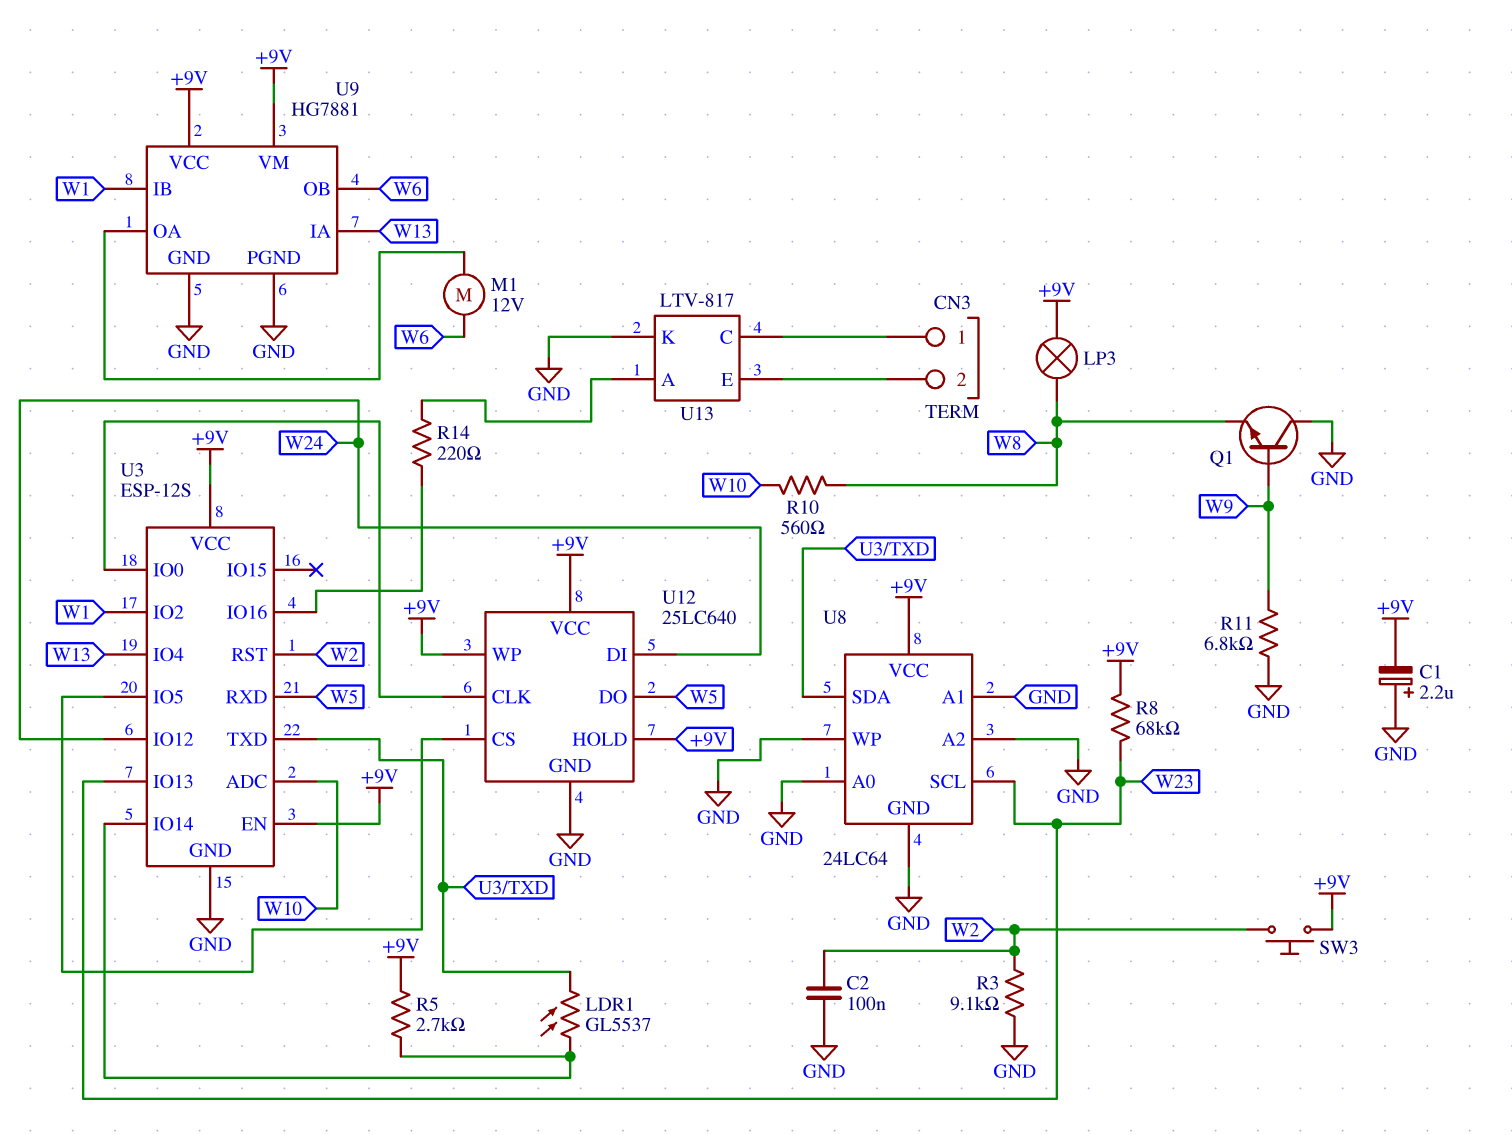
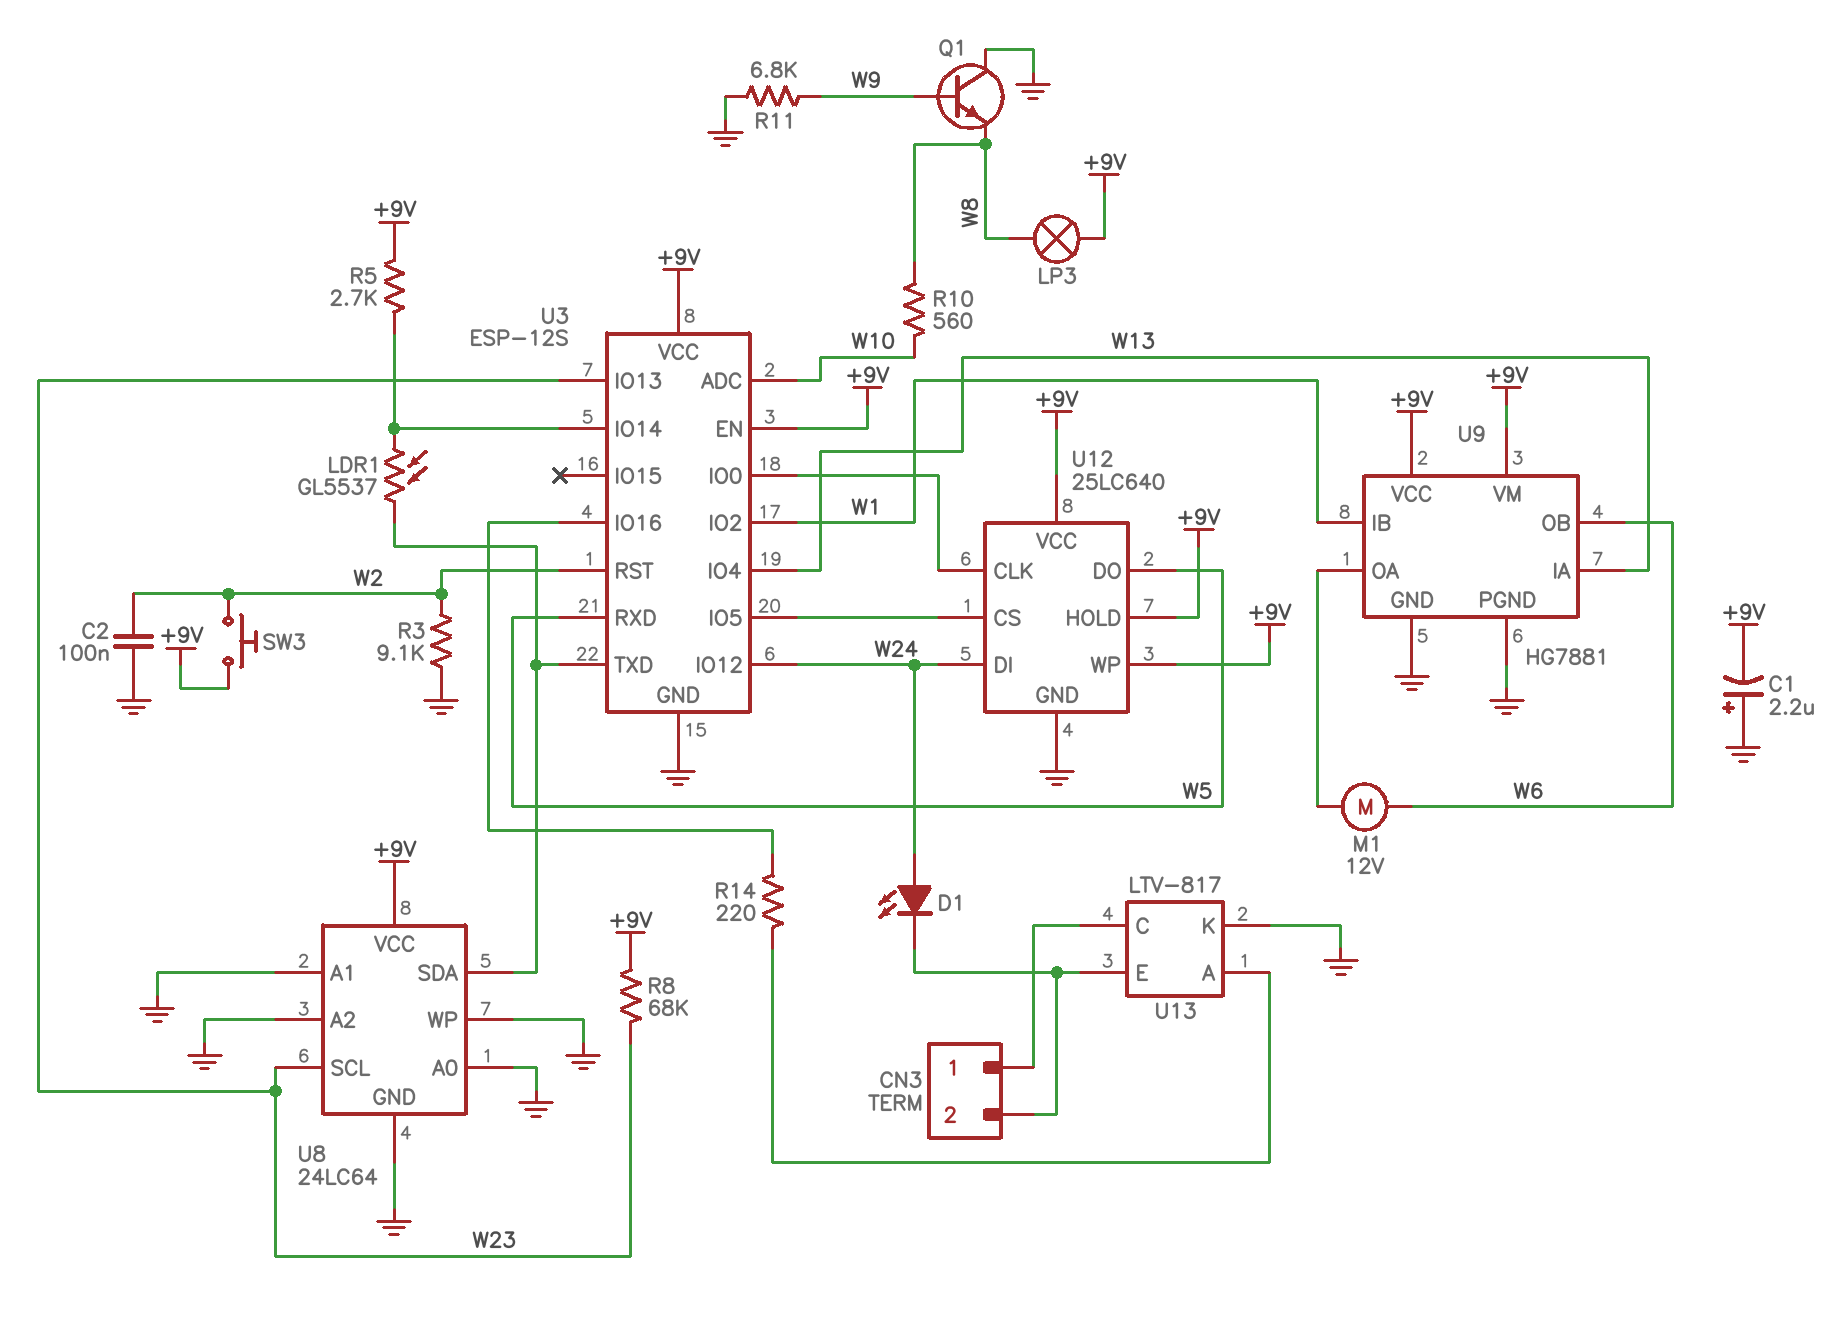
D1: none -> LED (A W24, K CN3/2)

